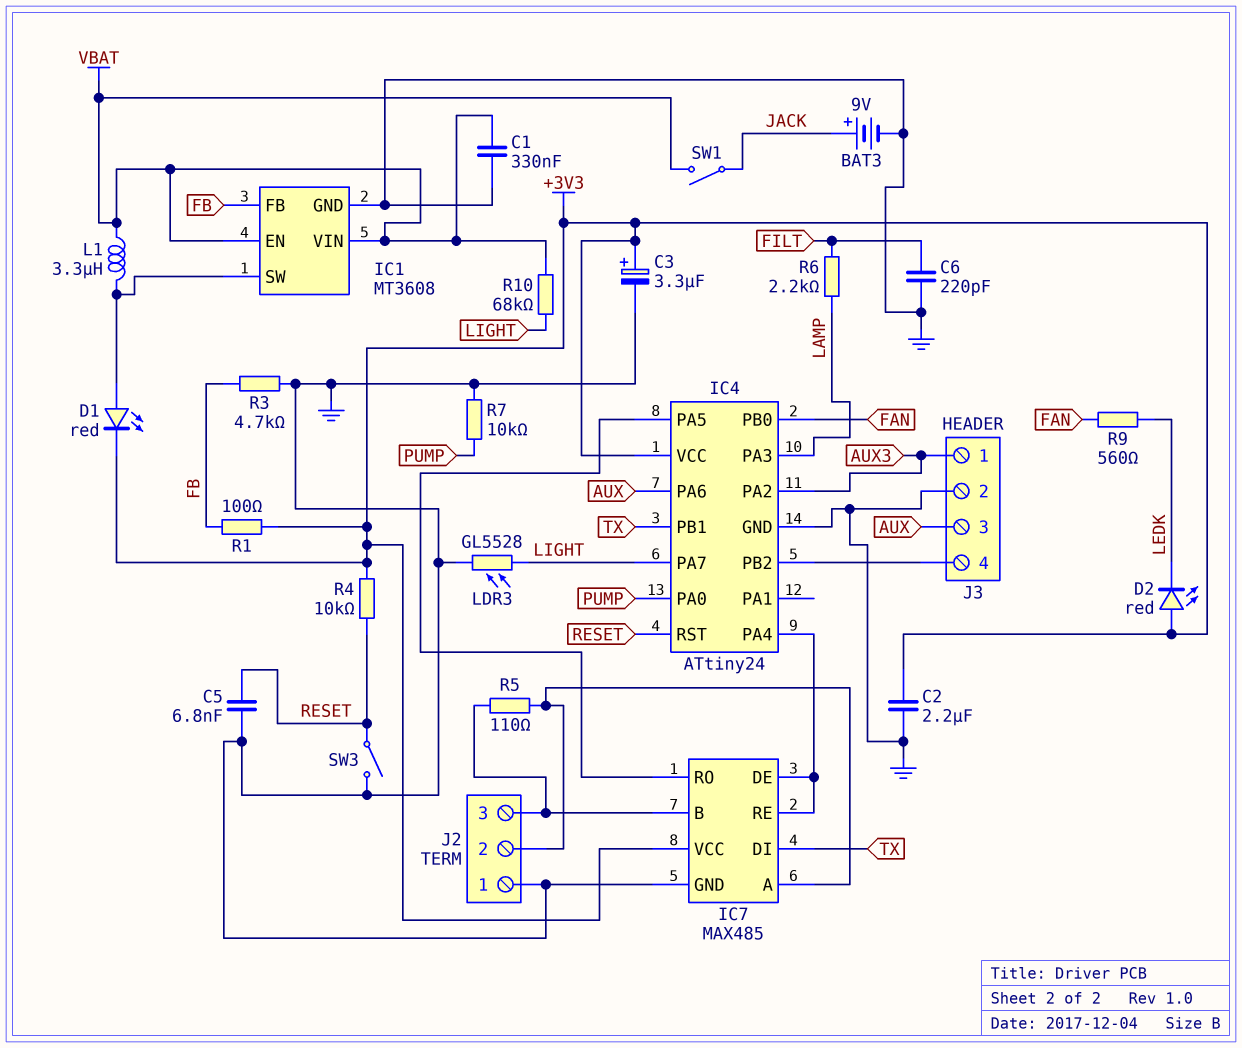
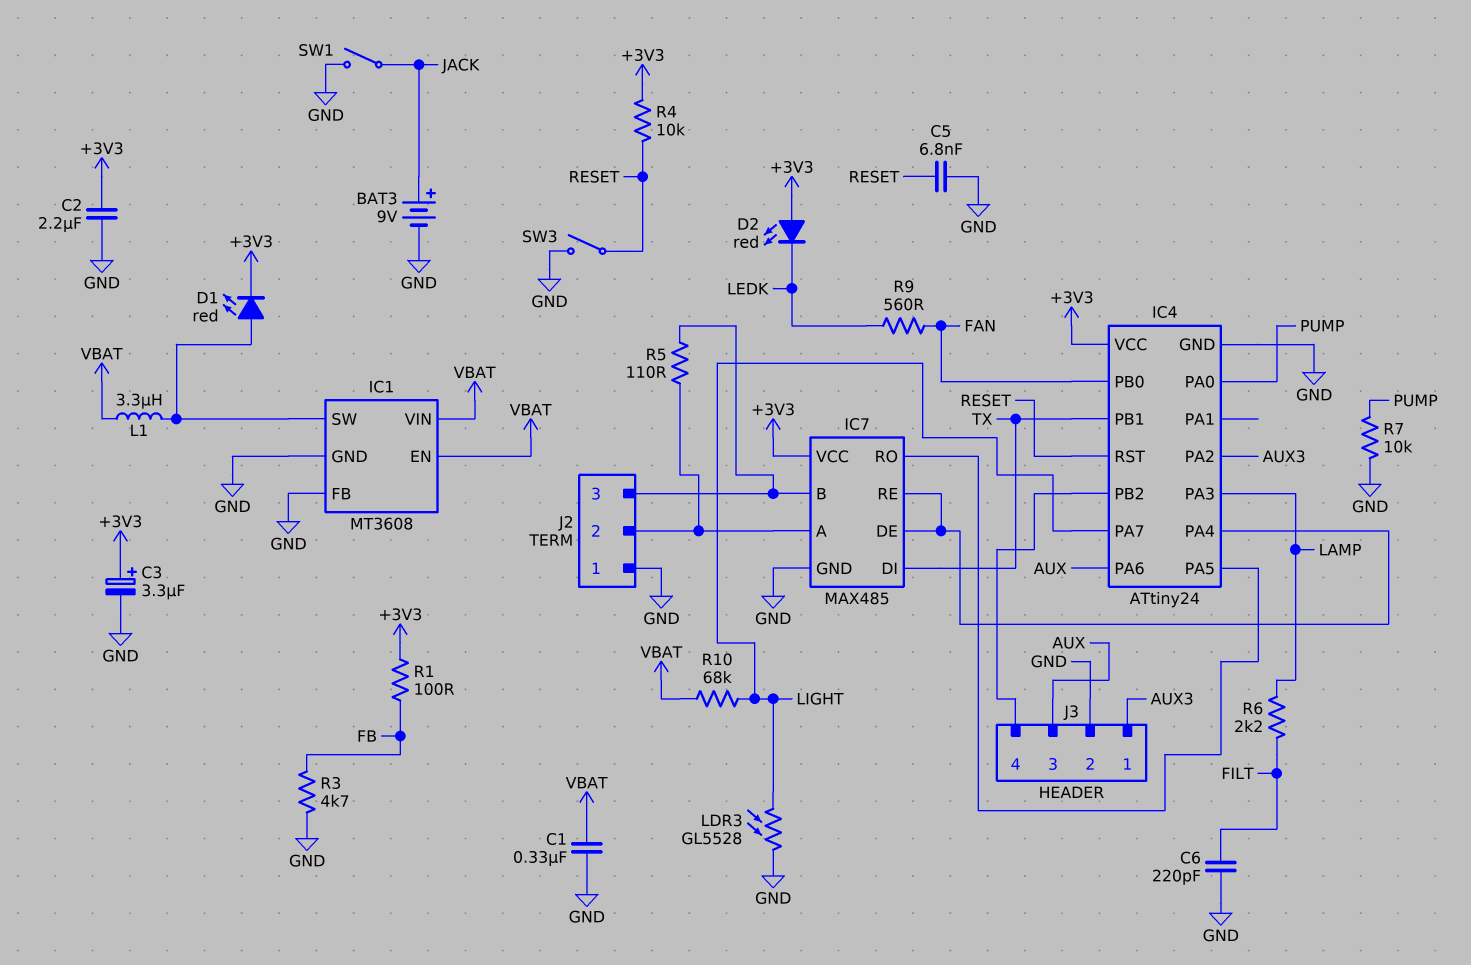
IC1 pin FB: FB -> GND
SW1: switch (JACK, VBAT) -> switch (GND, JACK)

